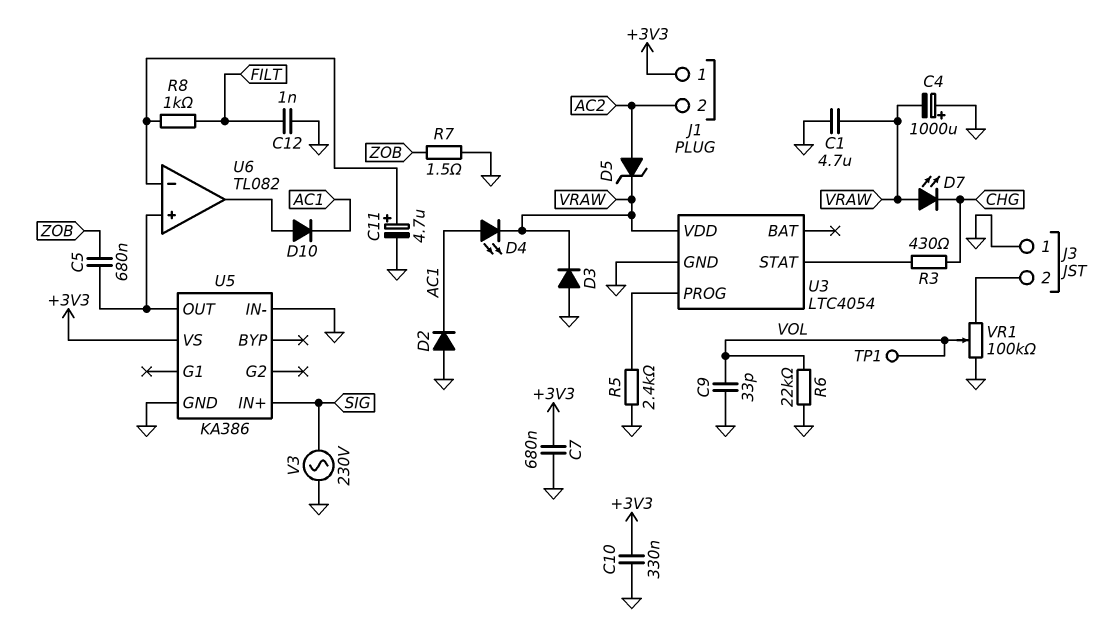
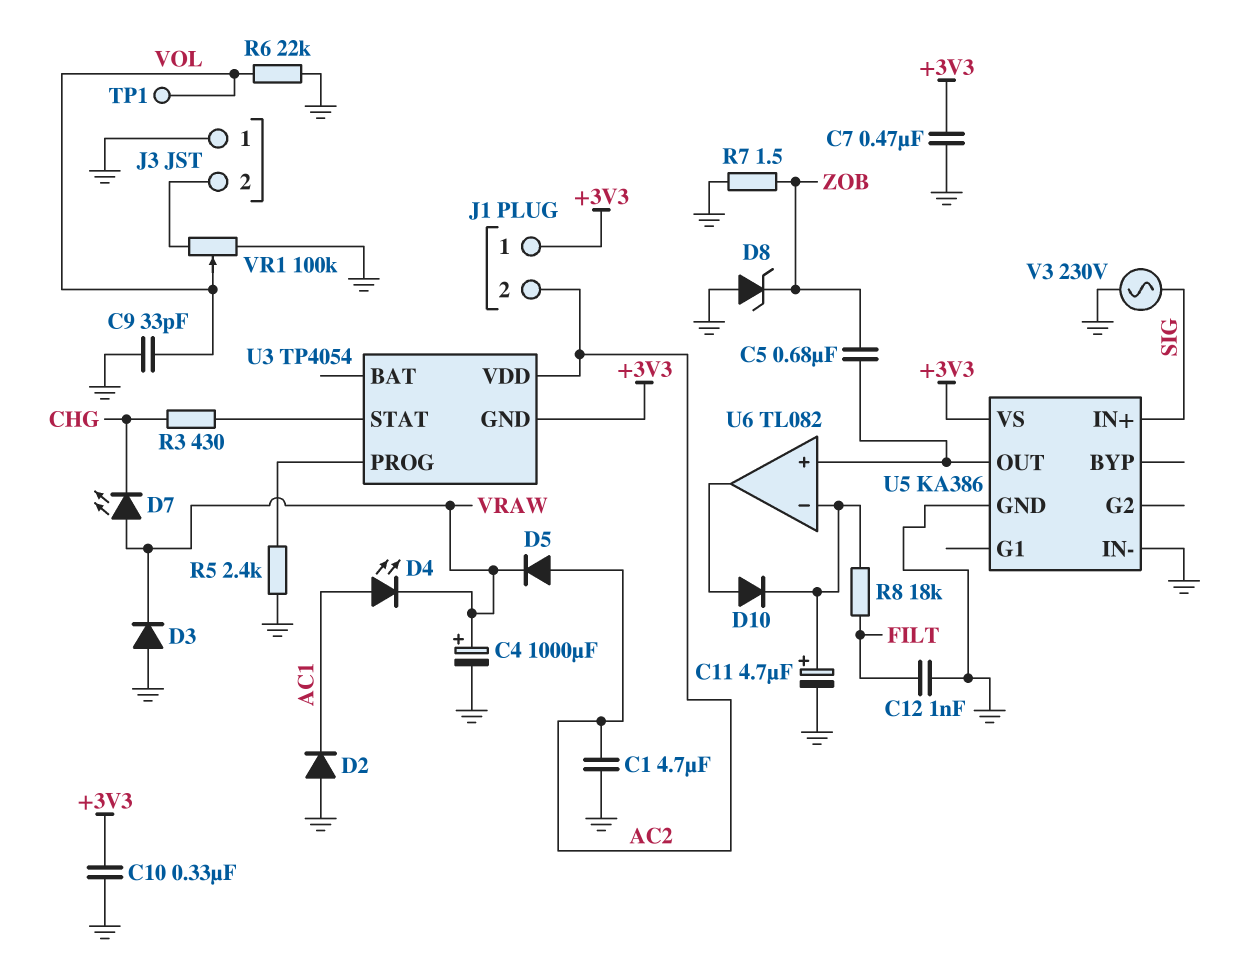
C1: 4.7uF (GND, VRAW) -> 4.7uF (AC2, GND)
C4: 1000uF (plus GND, minus VRAW) -> 1000uF (plus VRAW, minus GND)
C7: 680nF (+3V3, GND) -> 470nF (+3V3, GND)
D5: zener (A AC2, K VRAW) -> diode (A AC2, K VRAW)
D8: none -> zener (A GND, K ZOB)
D10: diode (A U6/out, K AC1) -> diode (A U6/out, K U6/in-)
R8: 1k (FILT, U6/in-) -> 18k (FILT, U6/in-)
U3: LTC4054 -> TP4054
U3 pin GND: GND -> +3V3
U3 pin VDD: VRAW -> AC2

